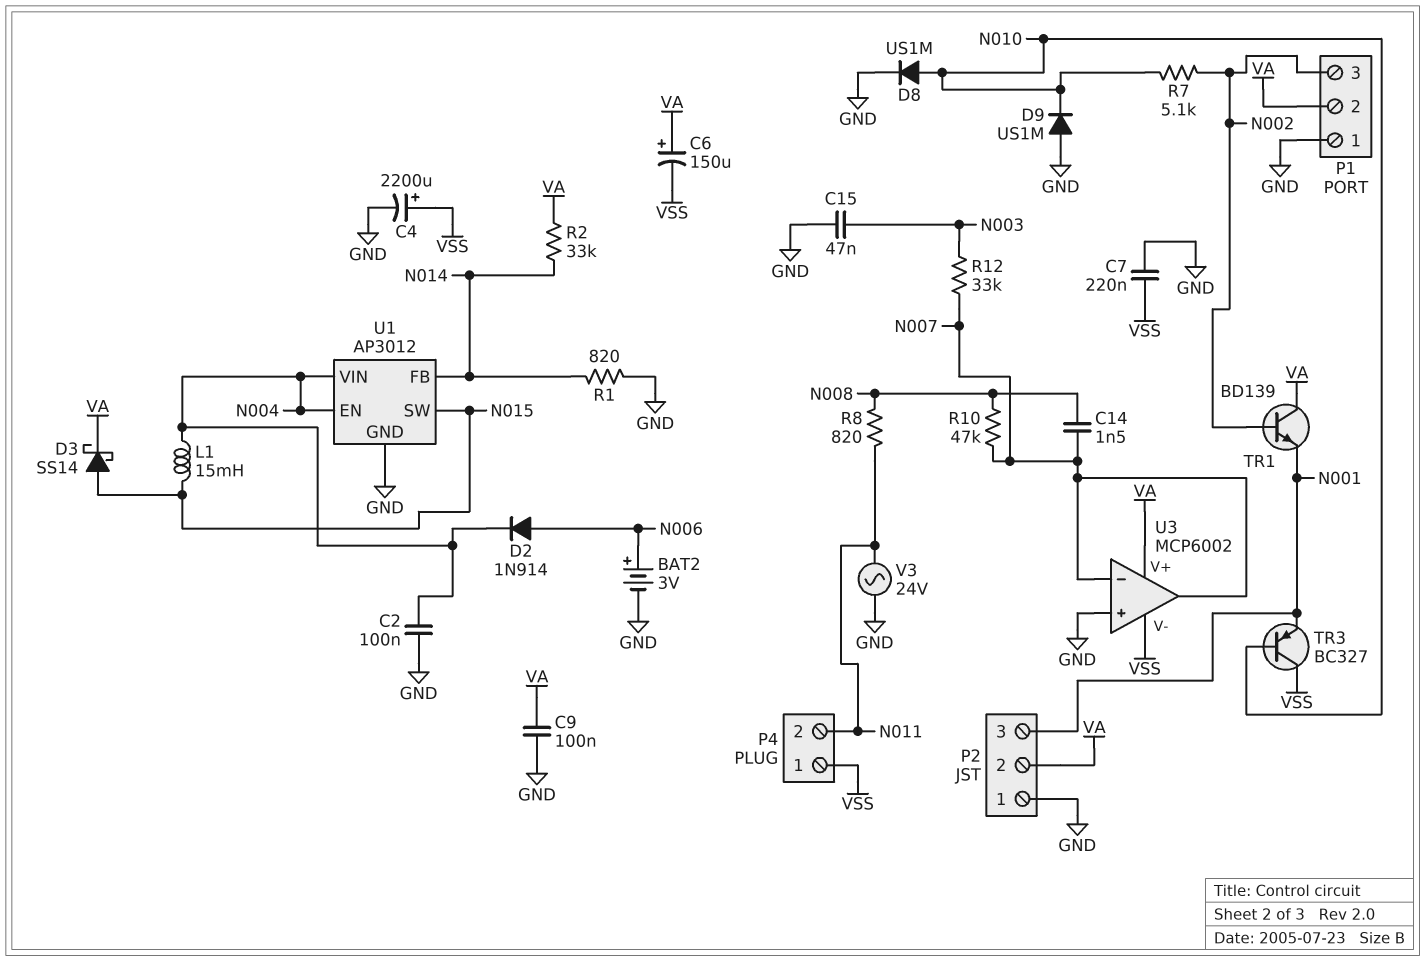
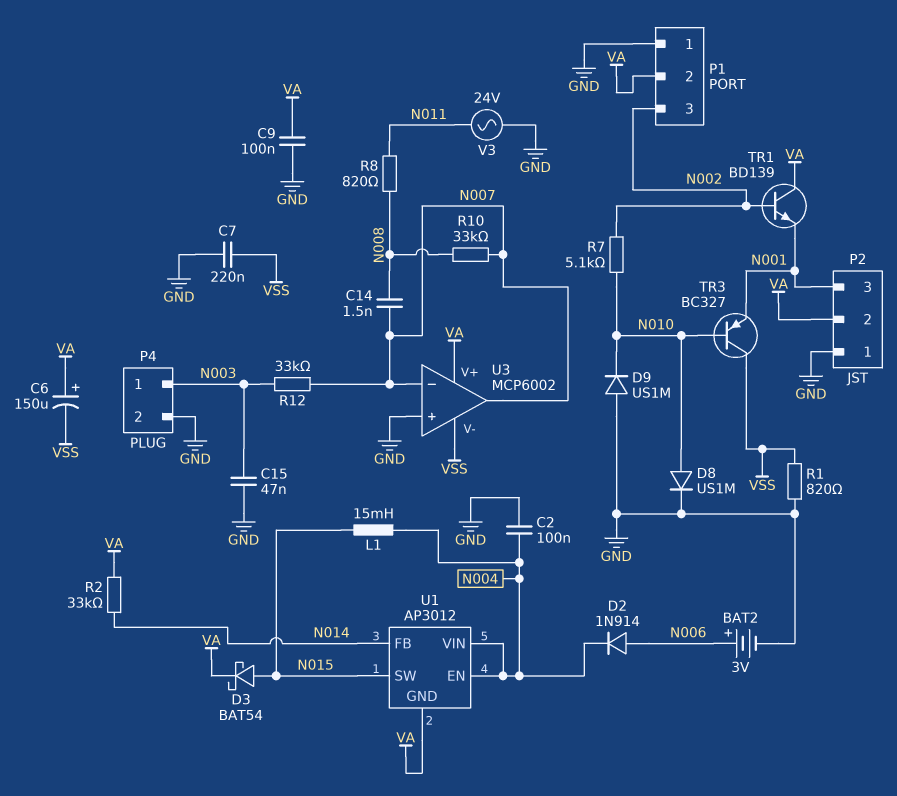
C4: 2200uF (plus VSS, minus GND) -> none
D3: schottky SS14 (A N015, K VA) -> schottky BAT54 (A N015, K VA)
P4 pin 1: VSS -> N003
P4 pin 2: N011 -> GND
R1: 820 (GND, N014) -> 820 (GND, VSS)
R10: 47k (N007, N008) -> 33k (N007, N008)
U1 pin GND: GND -> VA

